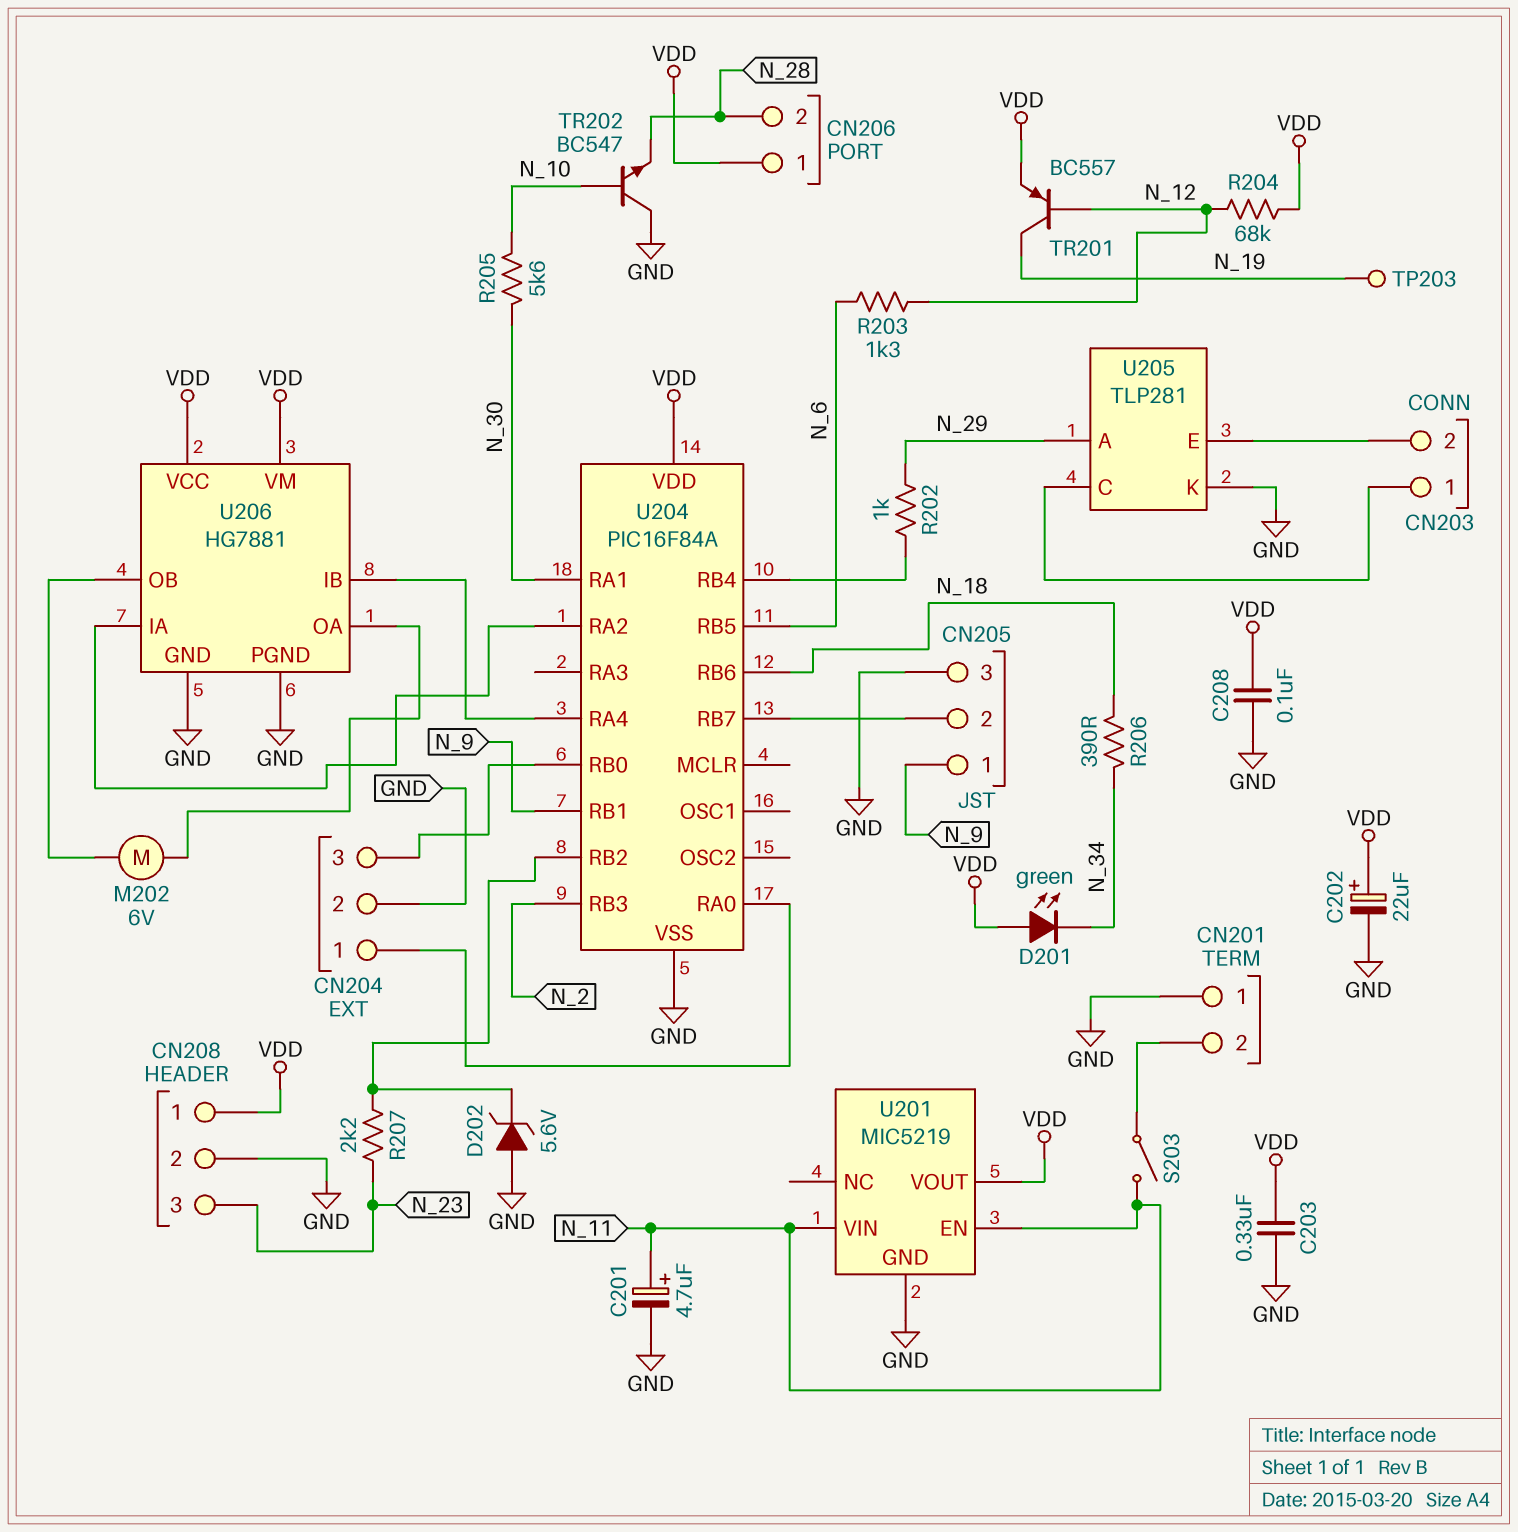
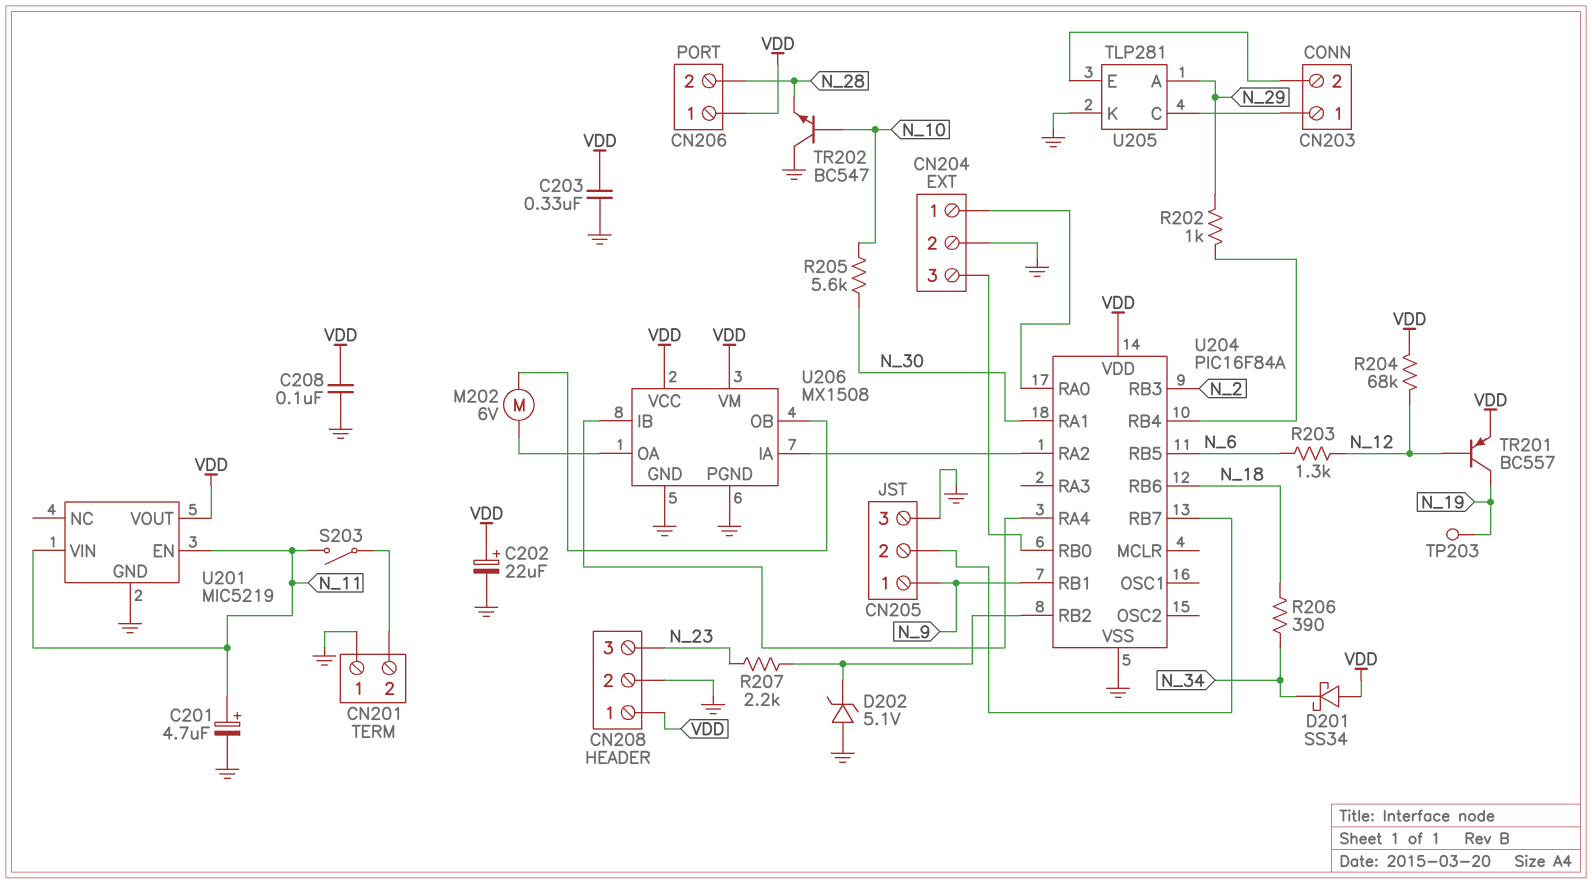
D201: LED green (A VDD, K N_34) -> schottky SS34 (A VDD, K N_34)
D202: zener 5.6V (A GND, K U204/RB2) -> zener 5.1V (A GND, K U204/RB2)
U206: HG7881 -> MX1508

